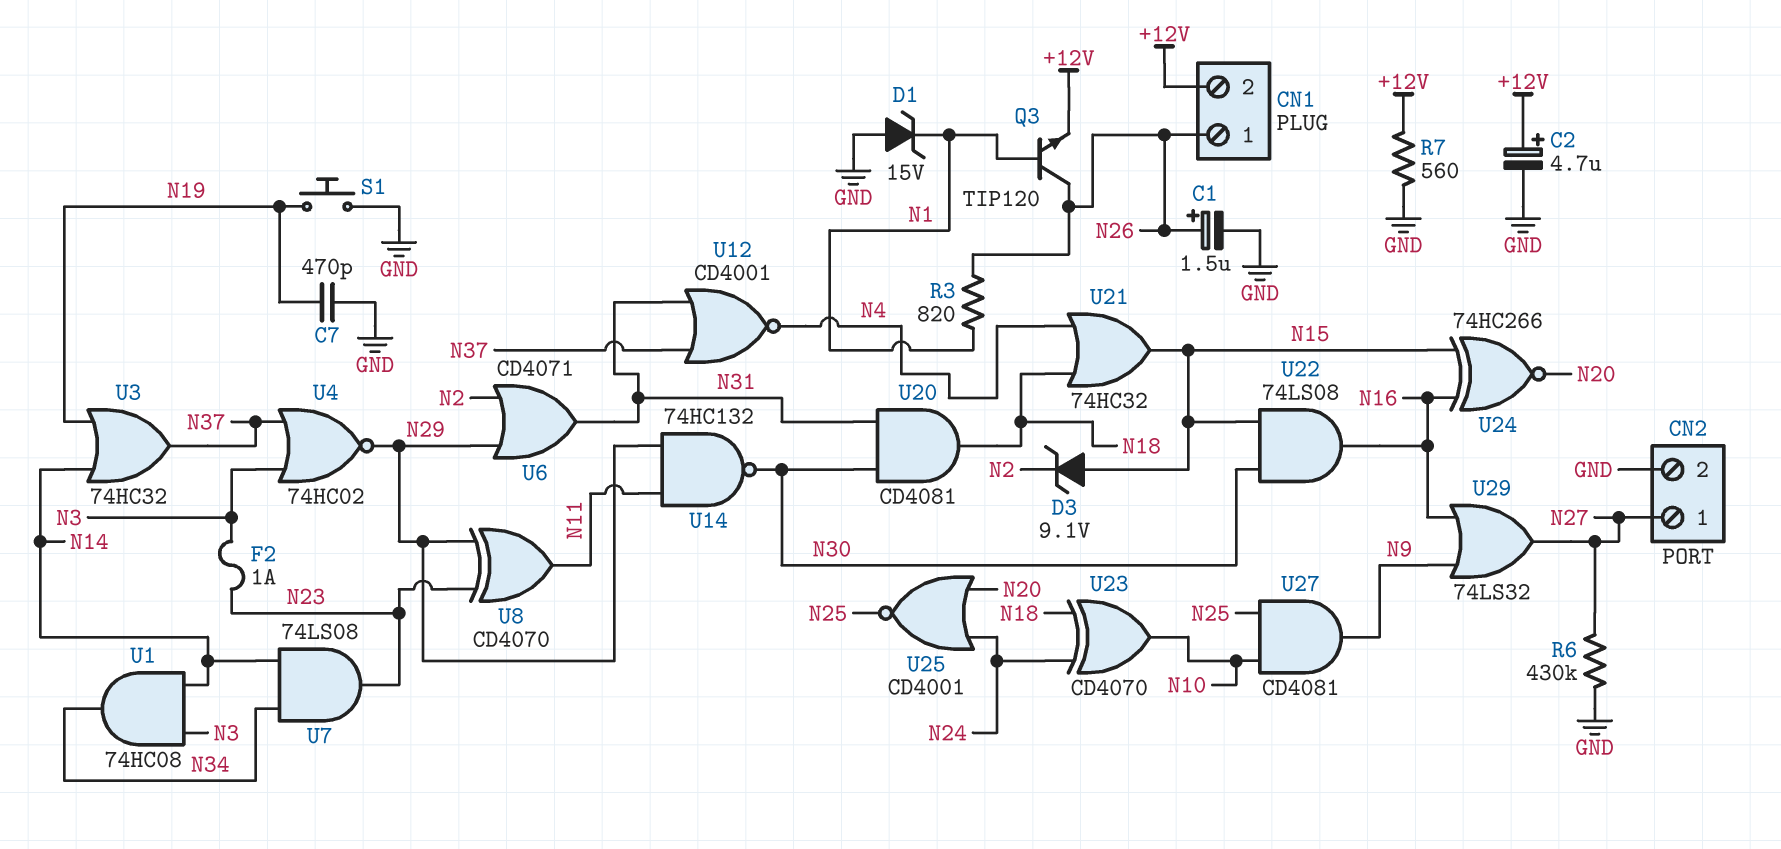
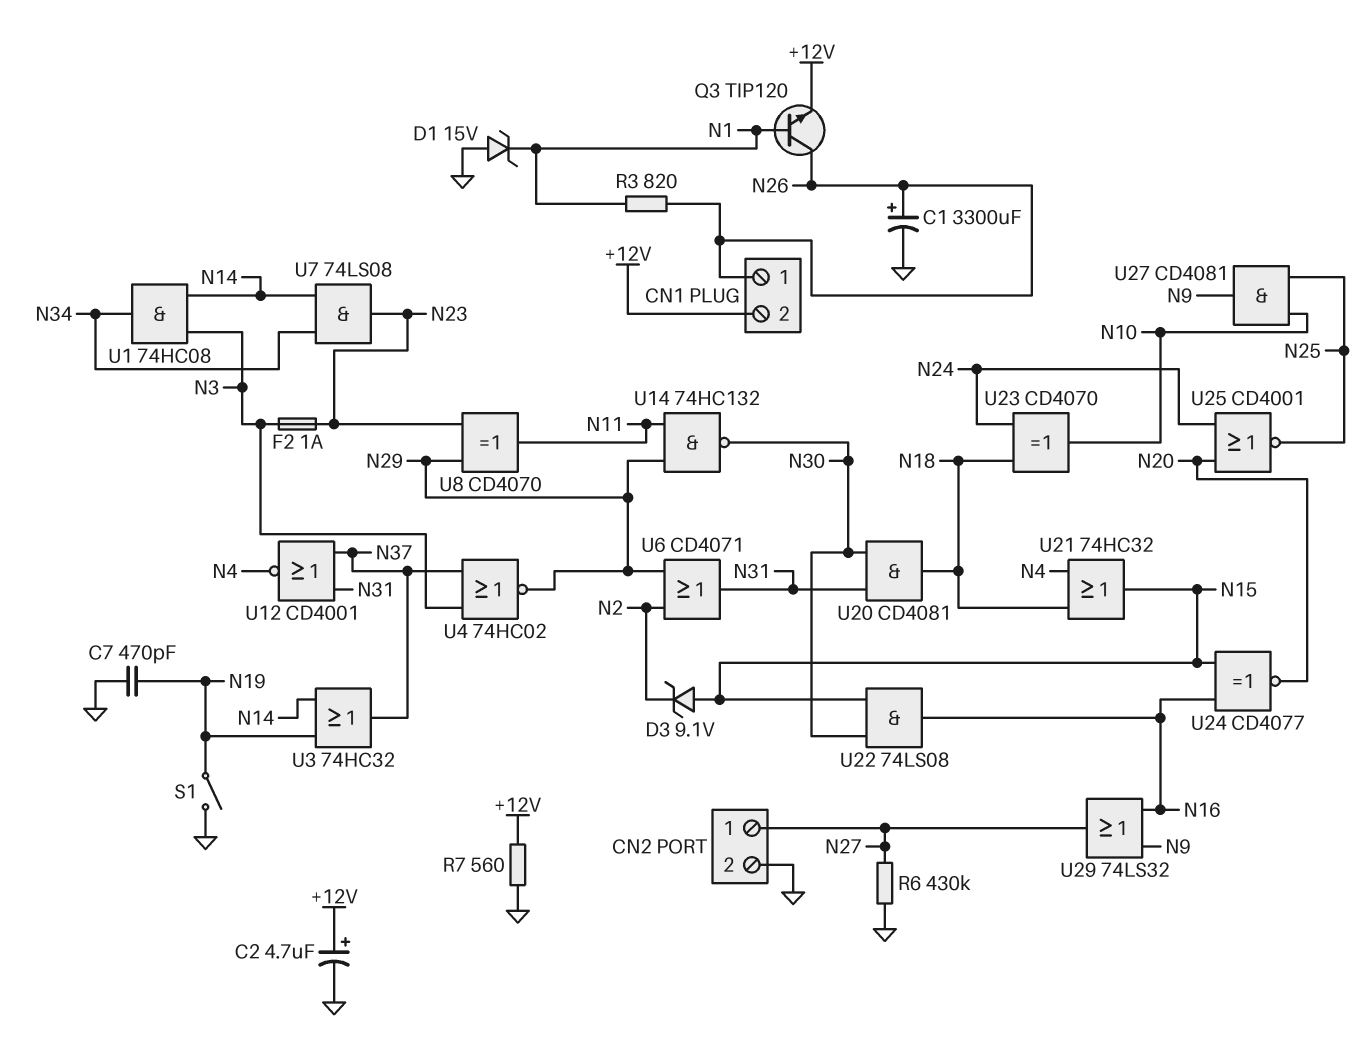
C1: 1.5uF (plus N26, minus GND) -> 3300uF (plus N26, minus GND)
S1: button (GND, N19) -> switch (GND, N19)
U24: XNOR 74HC266 (in N15, in N16, out N20) -> XNOR CD4077 (in N15, in N16, out N20)

